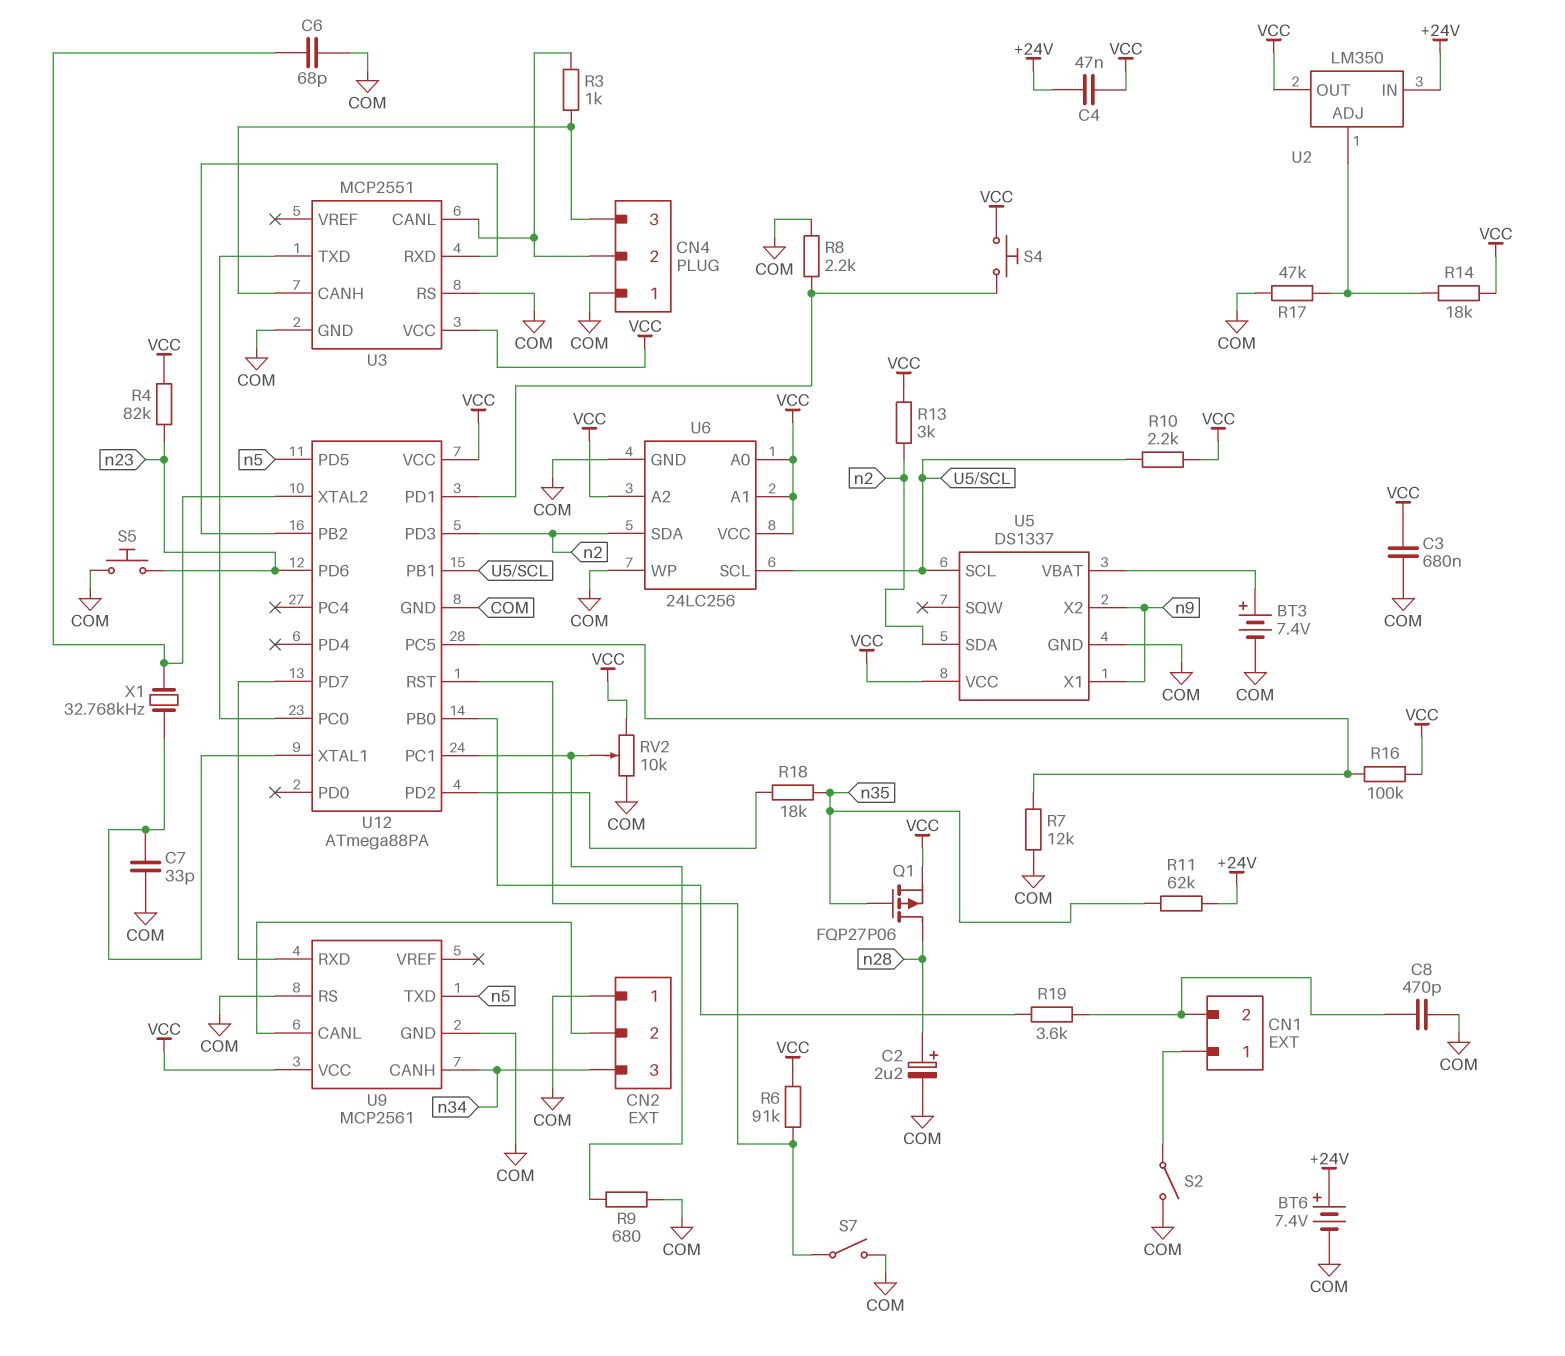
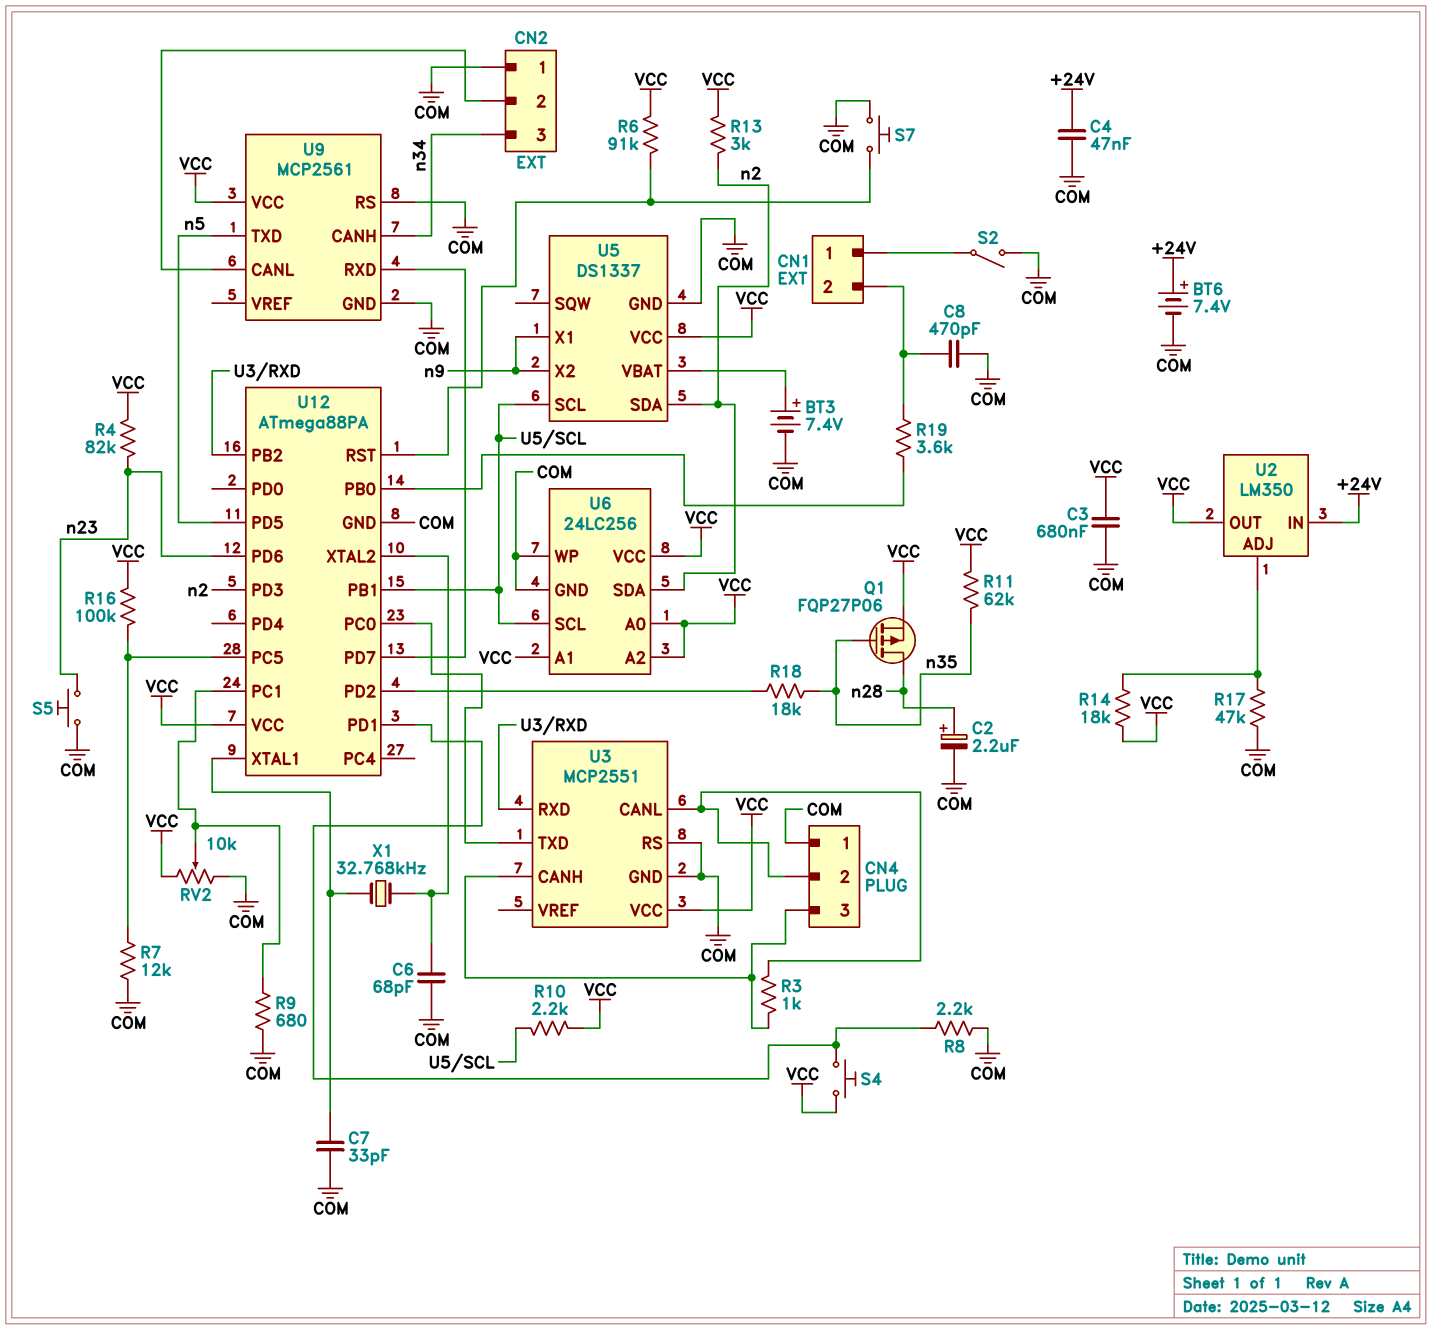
C4: 47nF (+24V, VCC) -> 47nF (+24V, COM)
R11: 62k (+24V, n35) -> 62k (VCC, n35)
S7: switch (COM, U12/RST) -> button (COM, U12/RST)

